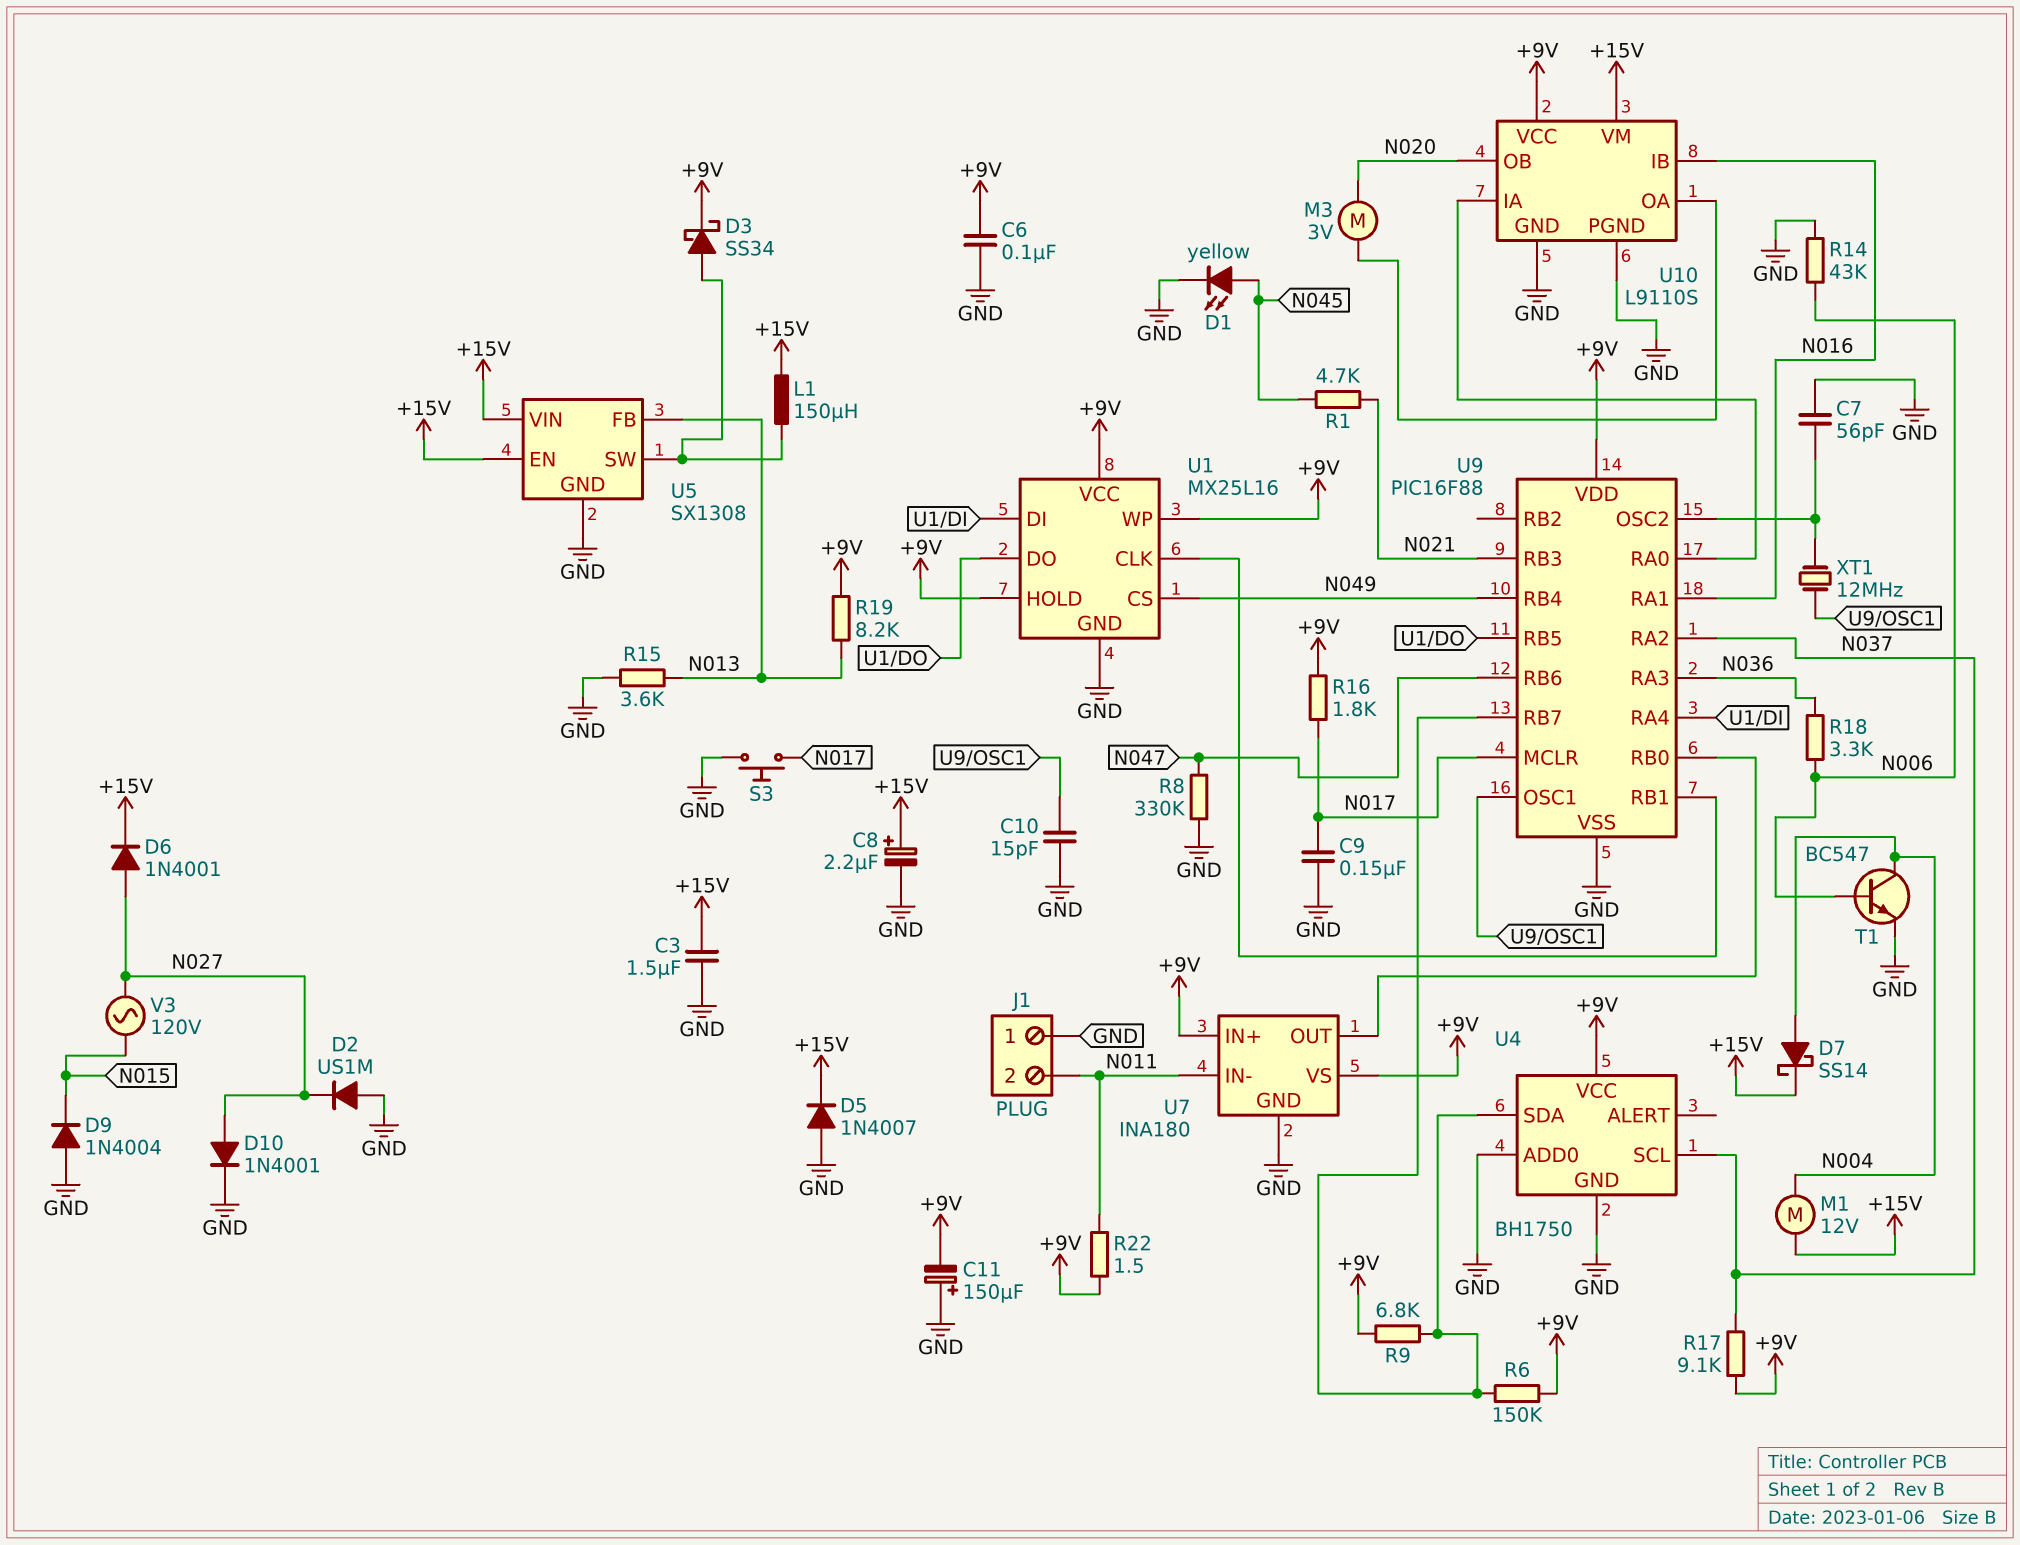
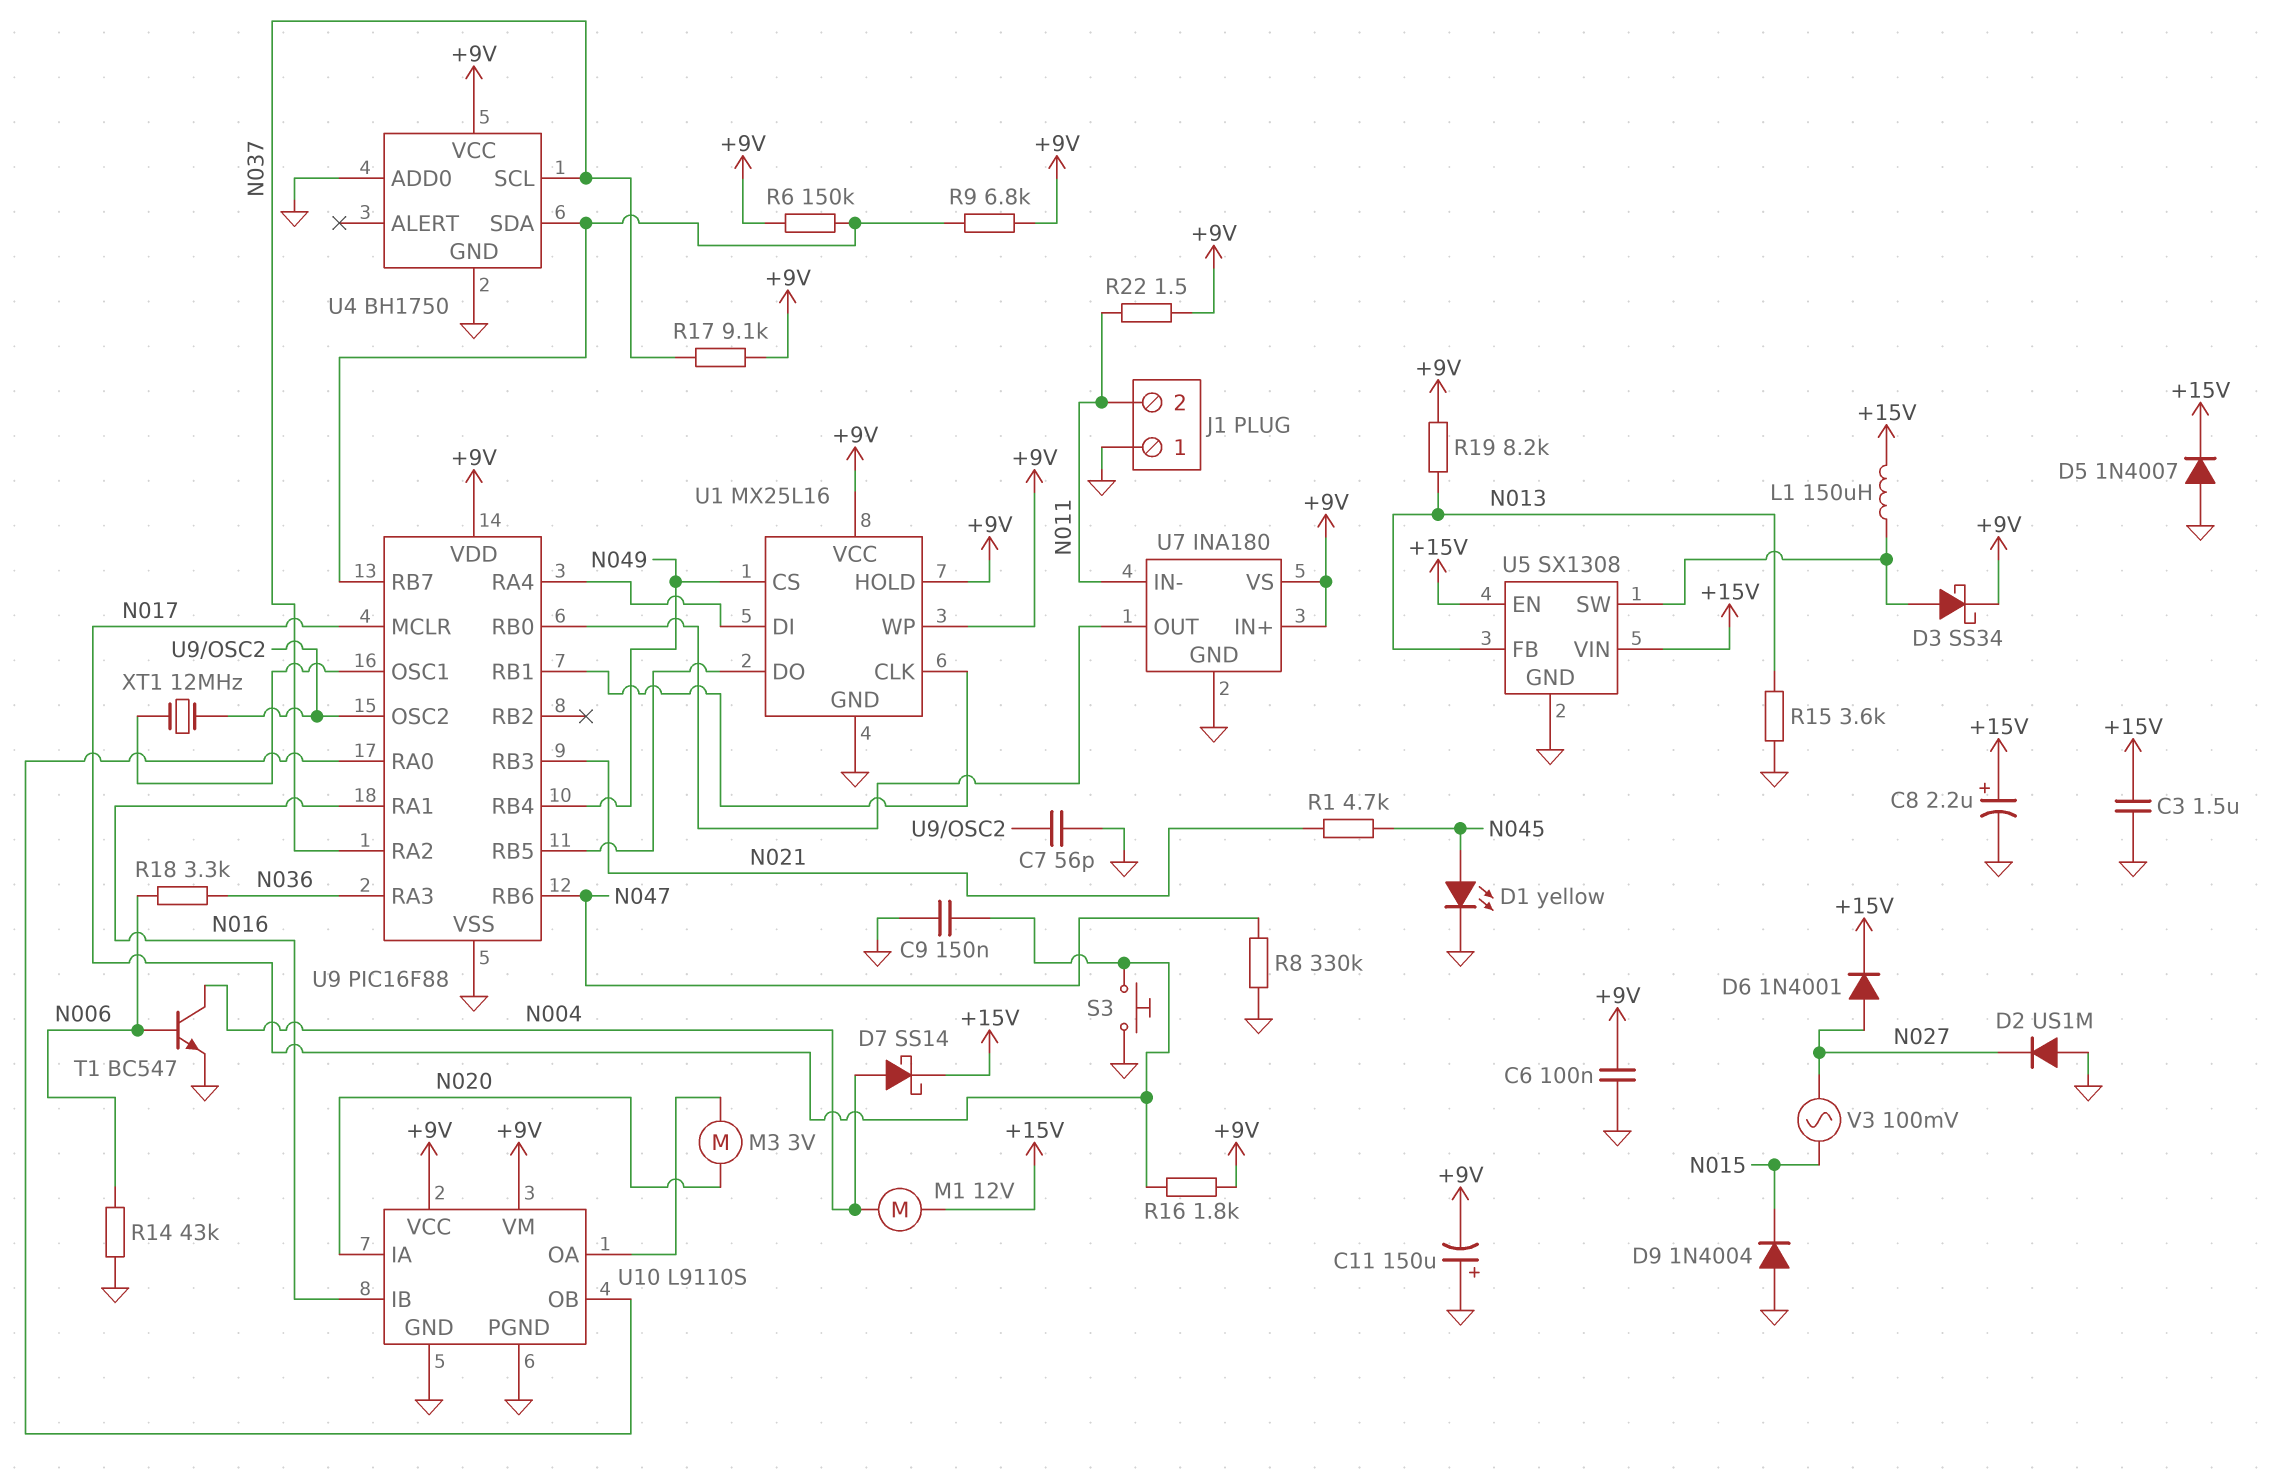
C10: 15pF (GND, U9/OSC1) -> none
D10: diode 1N4001 (A N027, K GND) -> none
U10 pin IA: U9/RA0 -> N020
U10 pin OB: N020 -> U9/RA0
U10 pin VM: +15V -> +9V
V3: AC 120V (N015, N027) -> AC 100mV (N015, N027)

